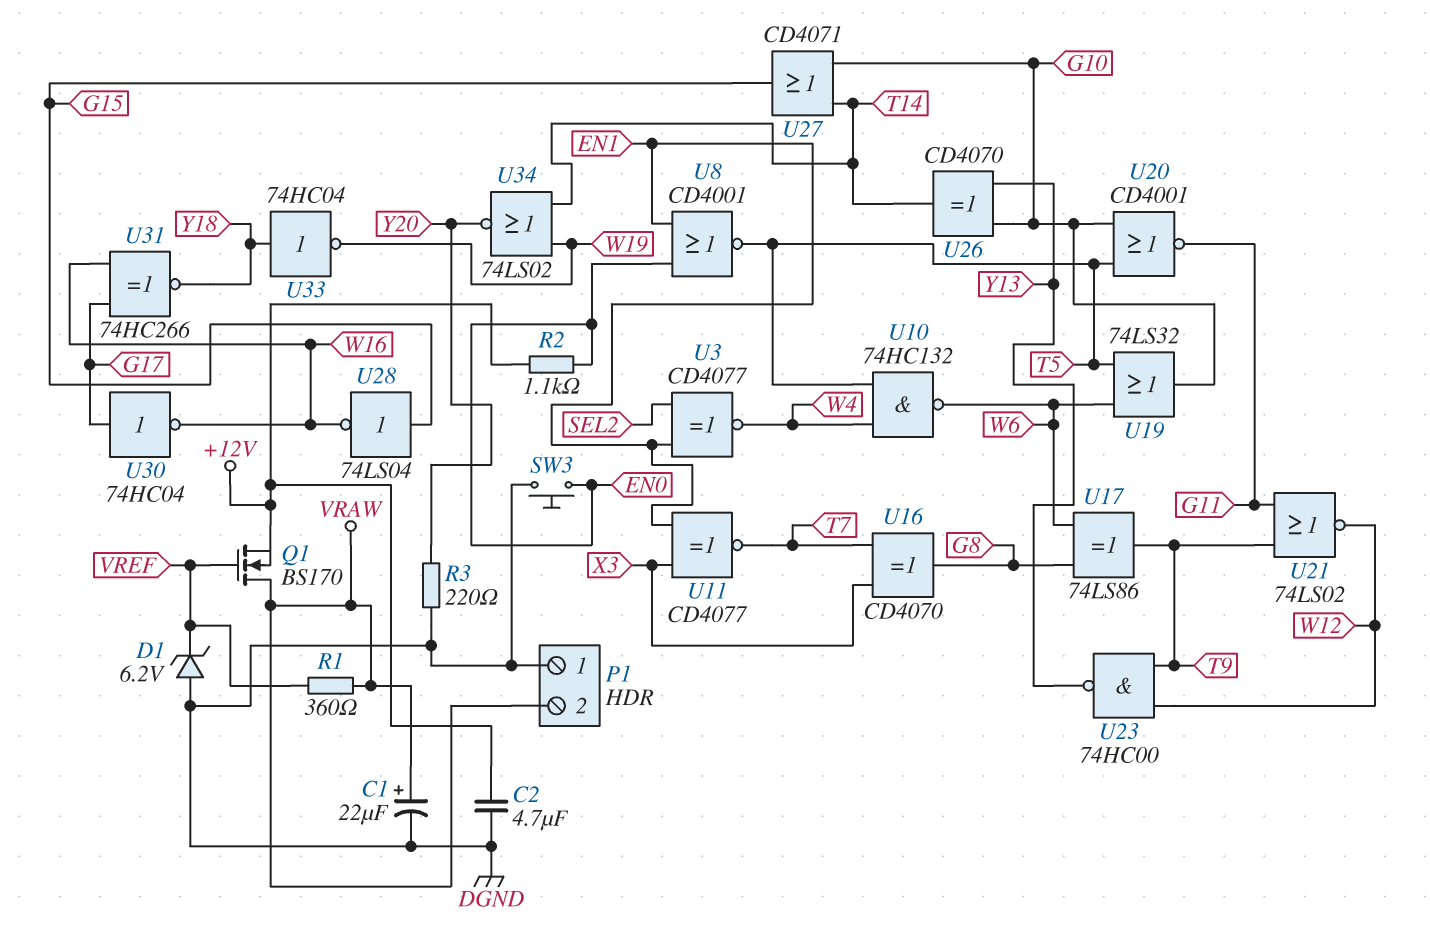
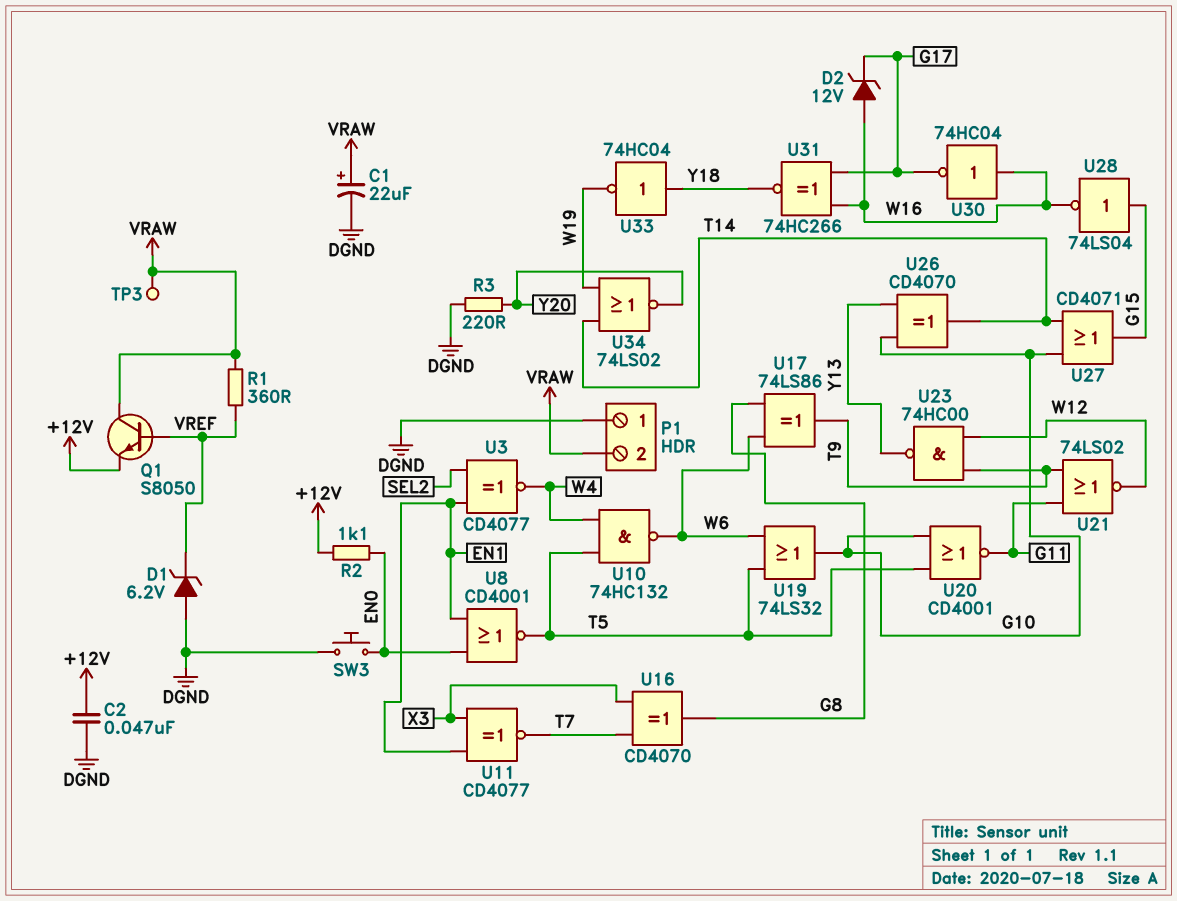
C2: 4.7uF (+12V, DGND) -> 47nF (+12V, DGND)
D2: none -> zener 12V (A W16, K G17)
Q1: NMOS BS170 (G VREF, D VRAW, S +12V) -> NPN S8050 (B VREF, C VRAW, E +12V)
TP3: none -> test point (VRAW)
U30: NOT 74HC04 (in G17, out W16) -> NOT 74HC04 (in W16, out G17)

